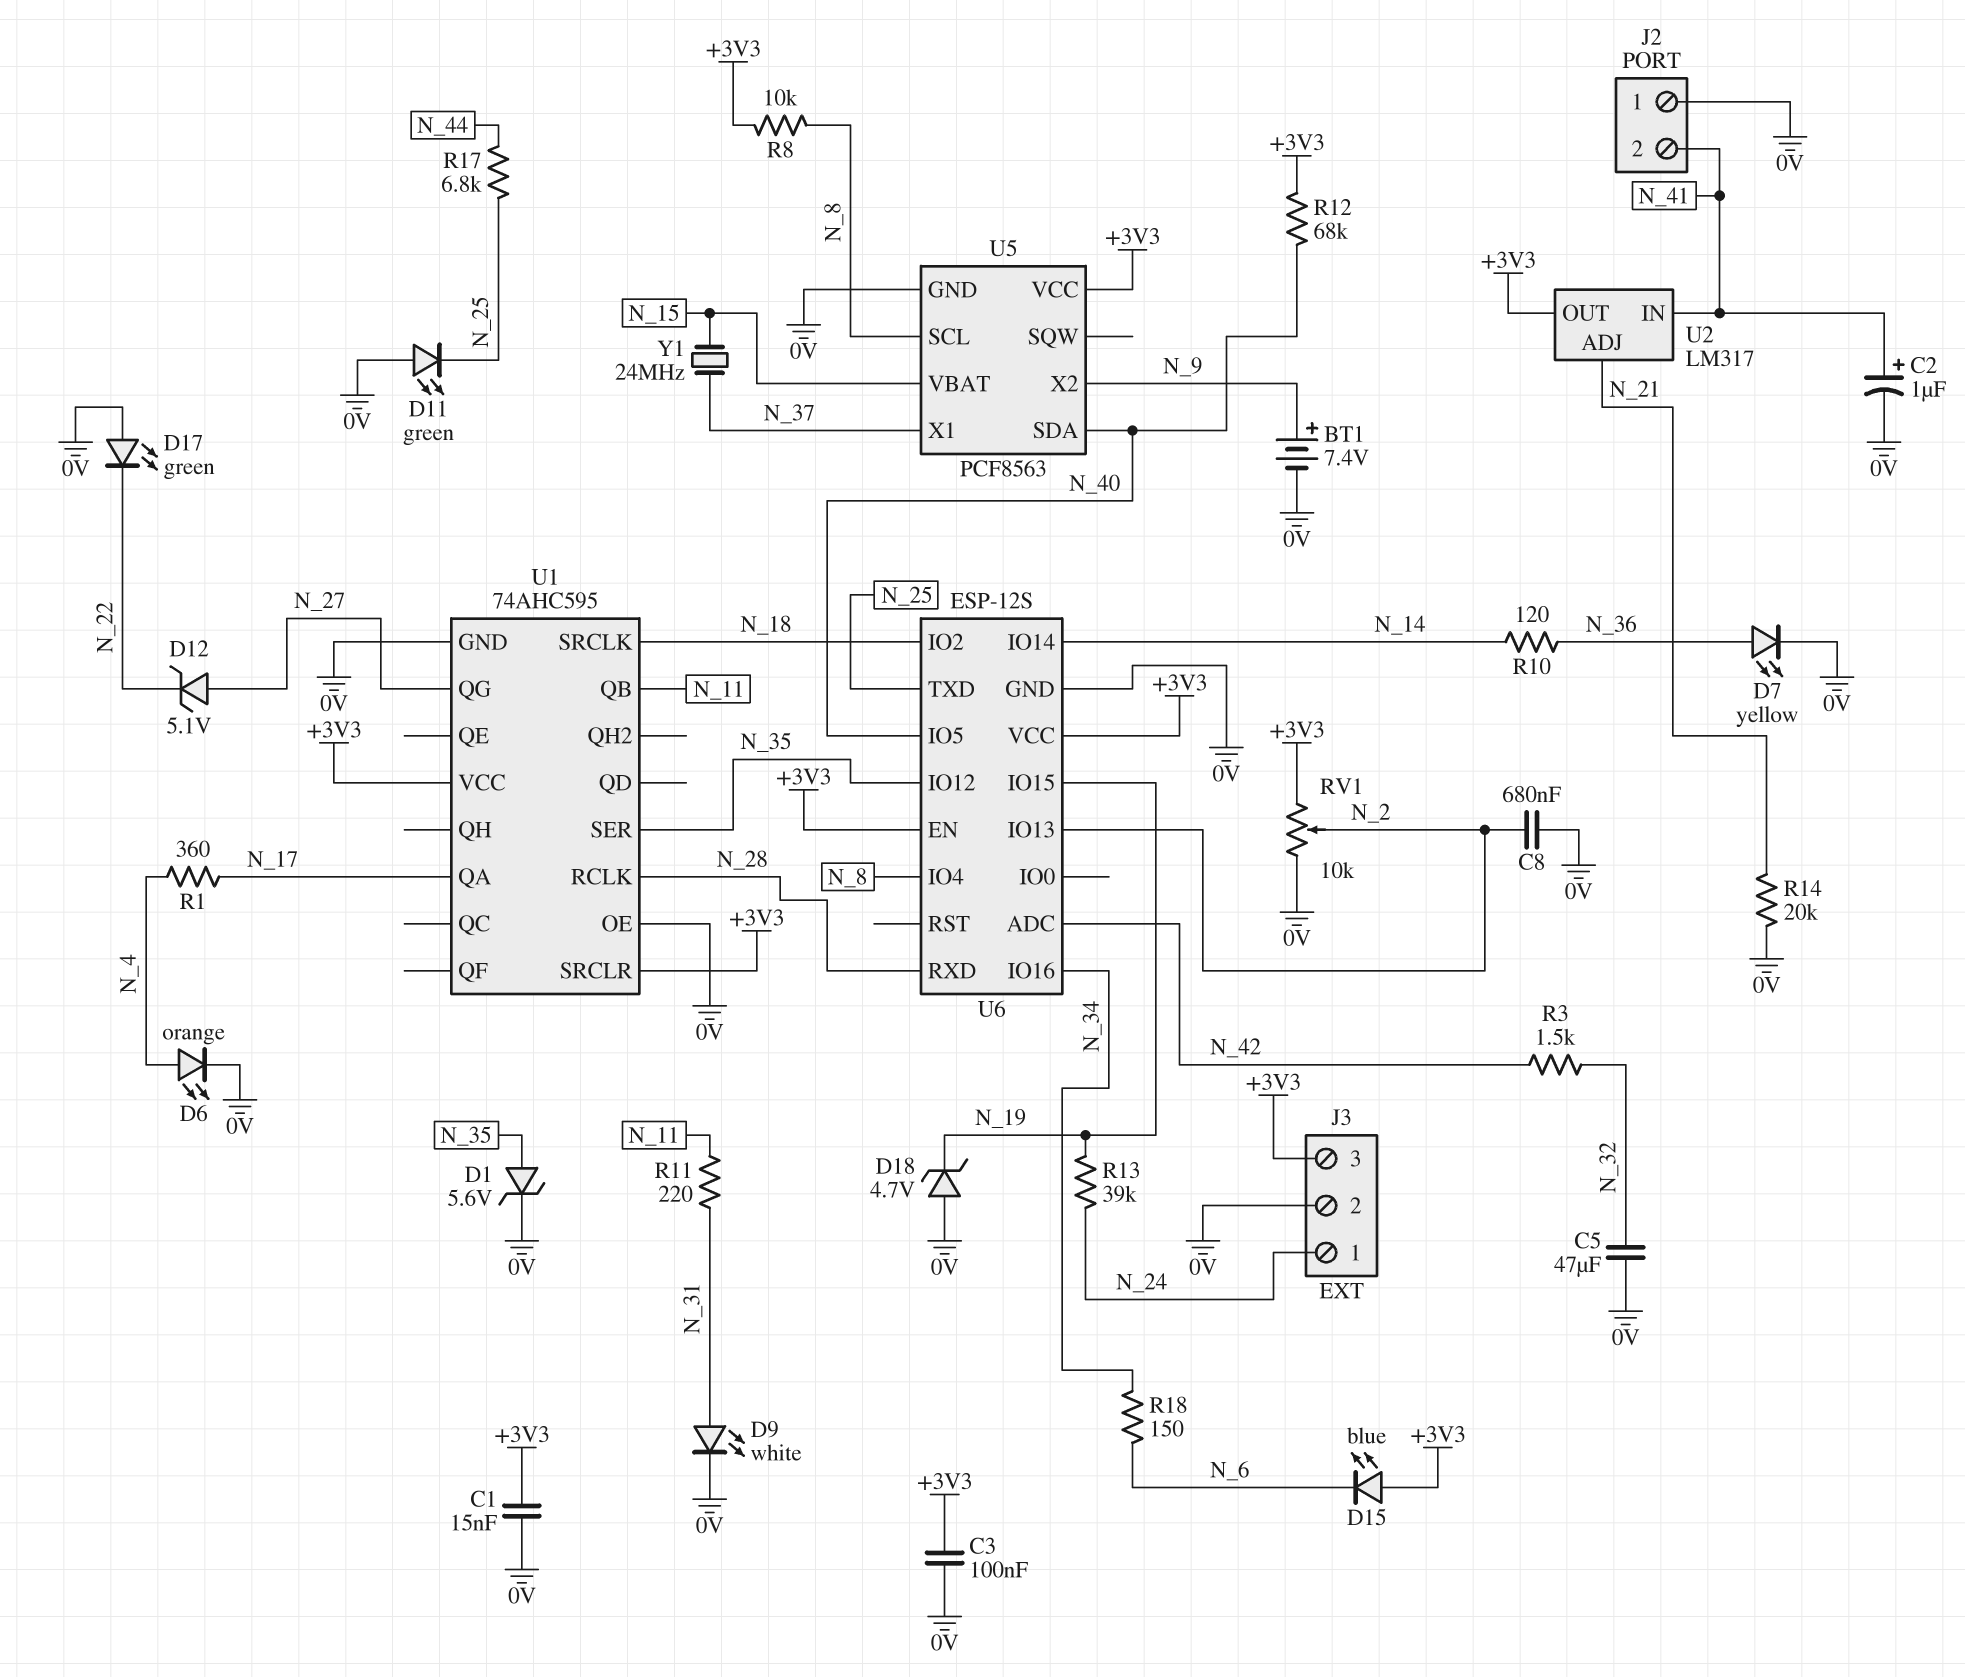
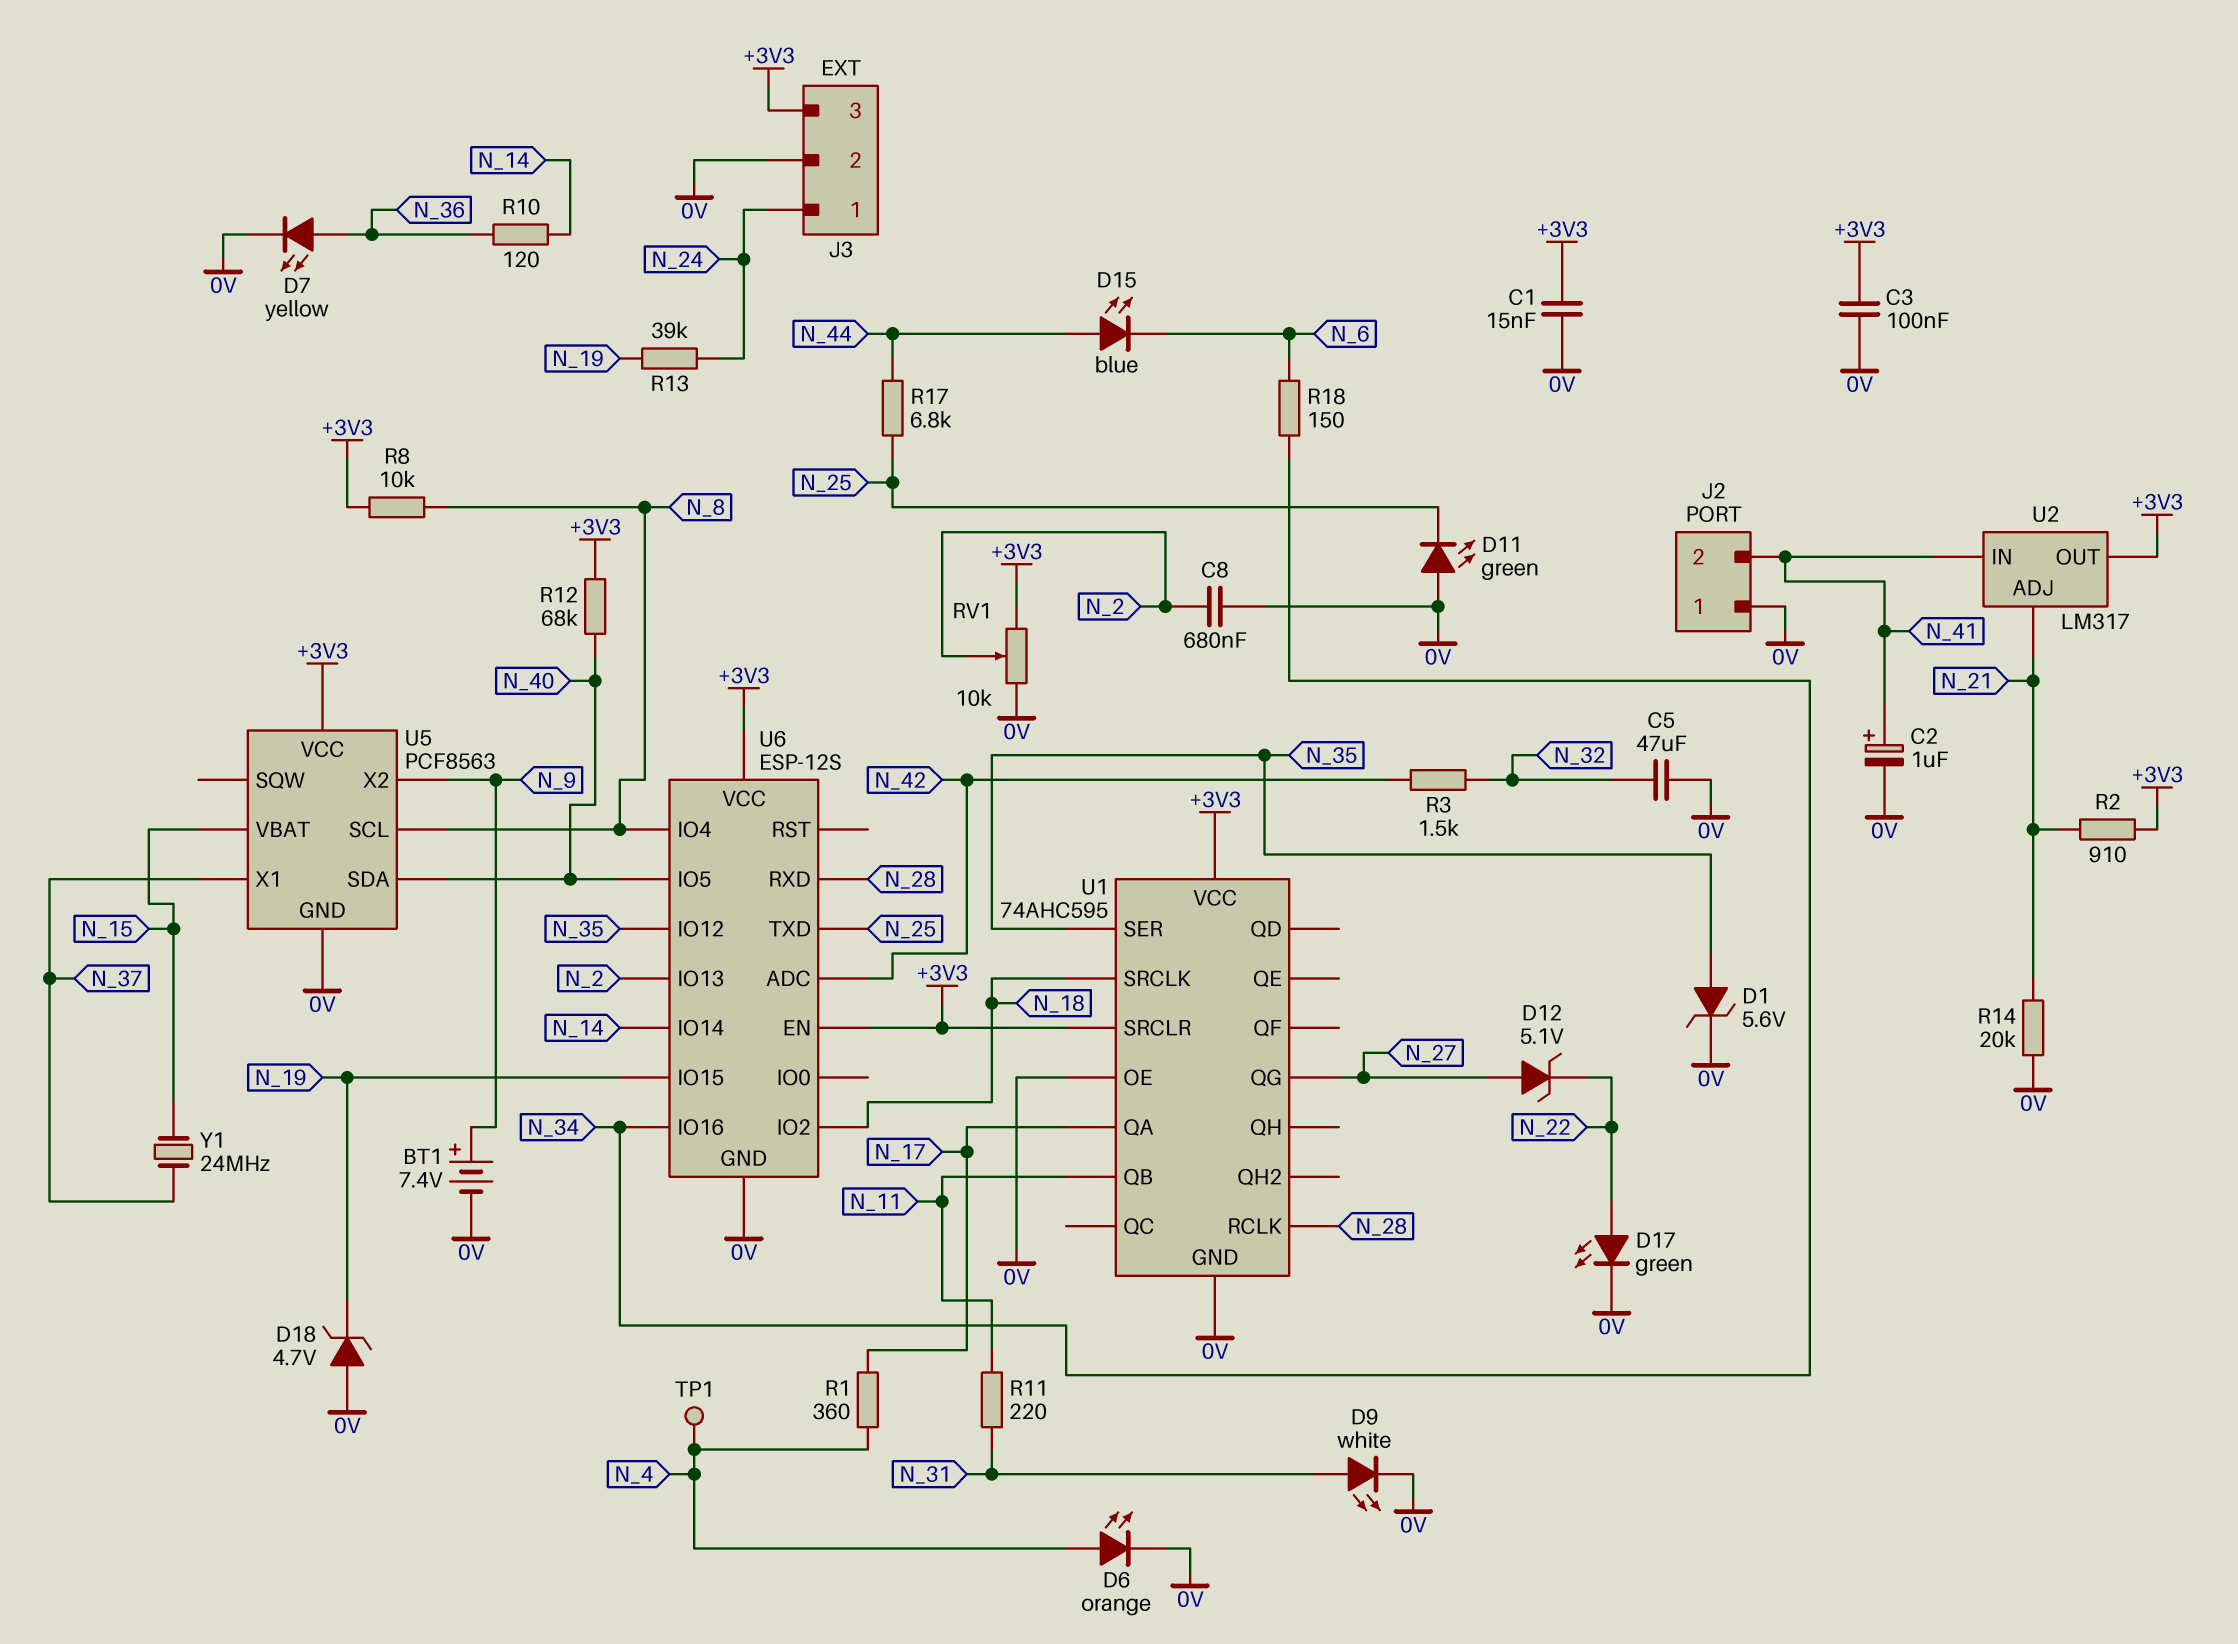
D15: LED blue (A +3V3, K N_6) -> LED blue (A N_44, K N_6)
D17: LED green (A 0V, K N_22) -> LED green (A N_22, K 0V)
R2: none -> 910 (+3V3, N_21)
TP1: none -> test point (N_4)

